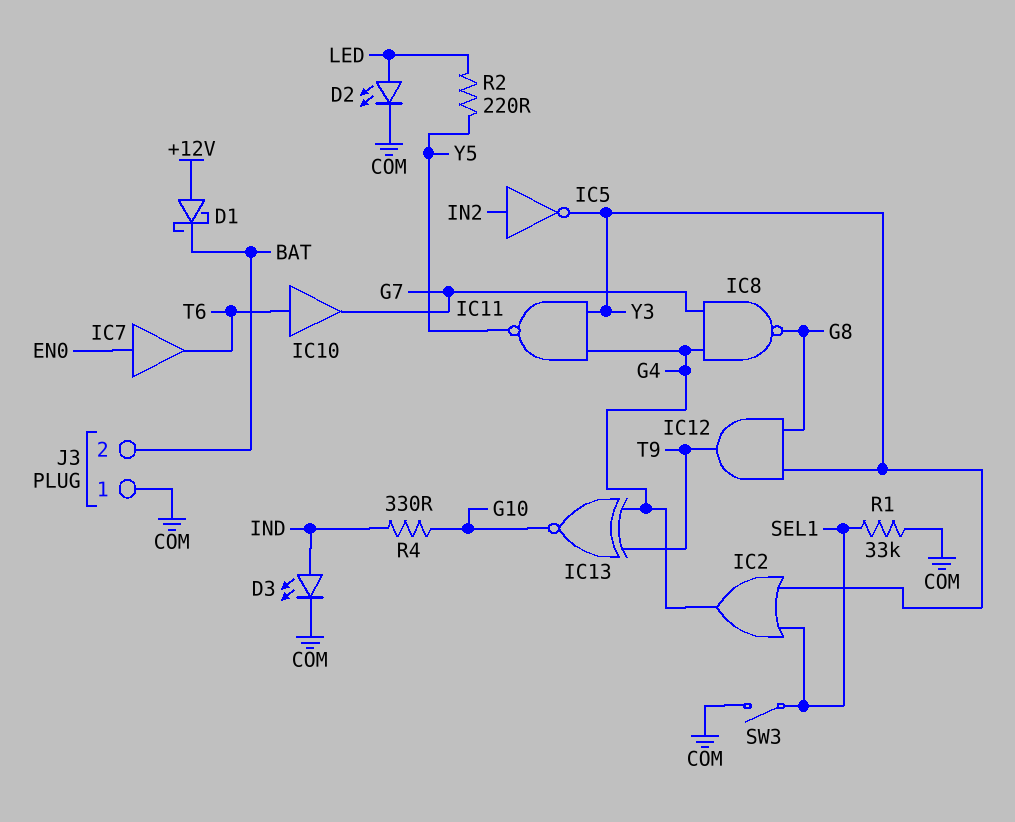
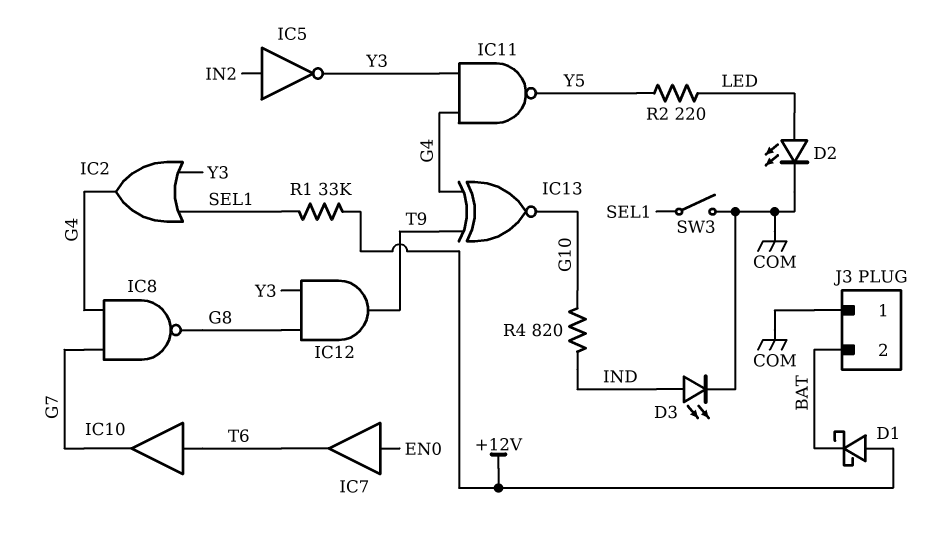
R1: 33k (COM, SEL1) -> 33k (+12V, SEL1)
R4: 330 (G10, IND) -> 820 (G10, IND)

